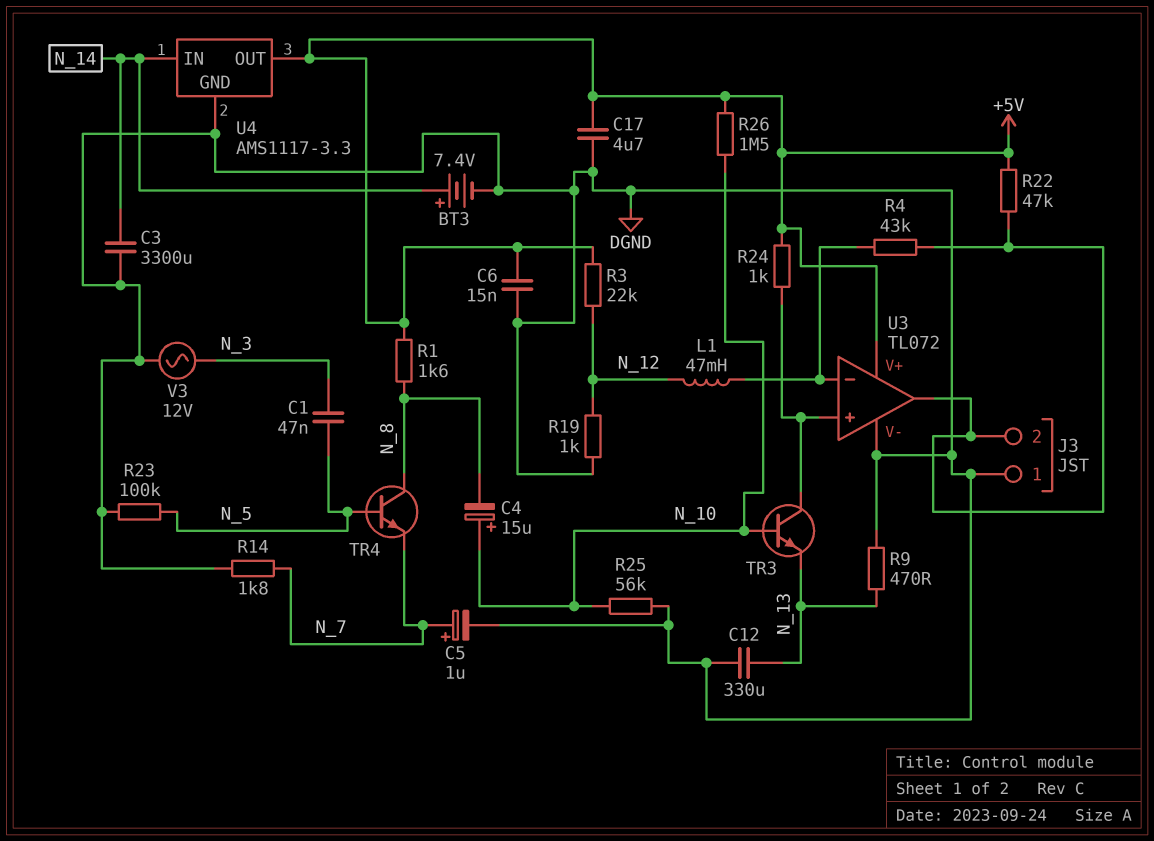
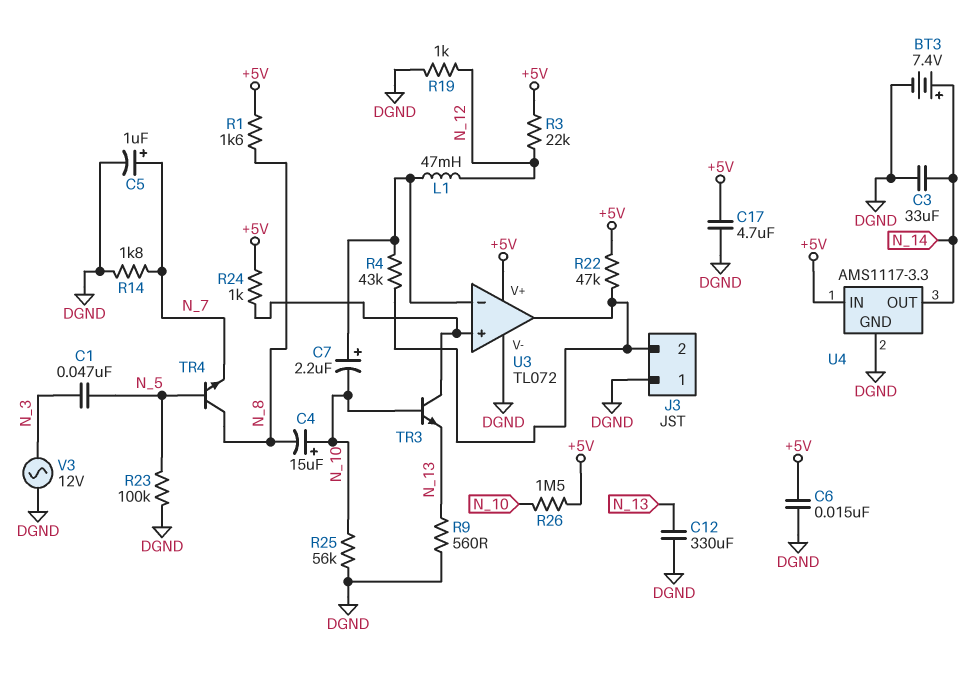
C3: 3300uF (DGND, N_14) -> 33uF (DGND, N_14)
C7: none -> 2.2uF (plus U3/in-, minus N_10)
R9: 470 (DGND, N_13) -> 560 (DGND, N_13)
U4 pin IN: N_14 -> +5V
U4 pin OUT: +5V -> N_14

